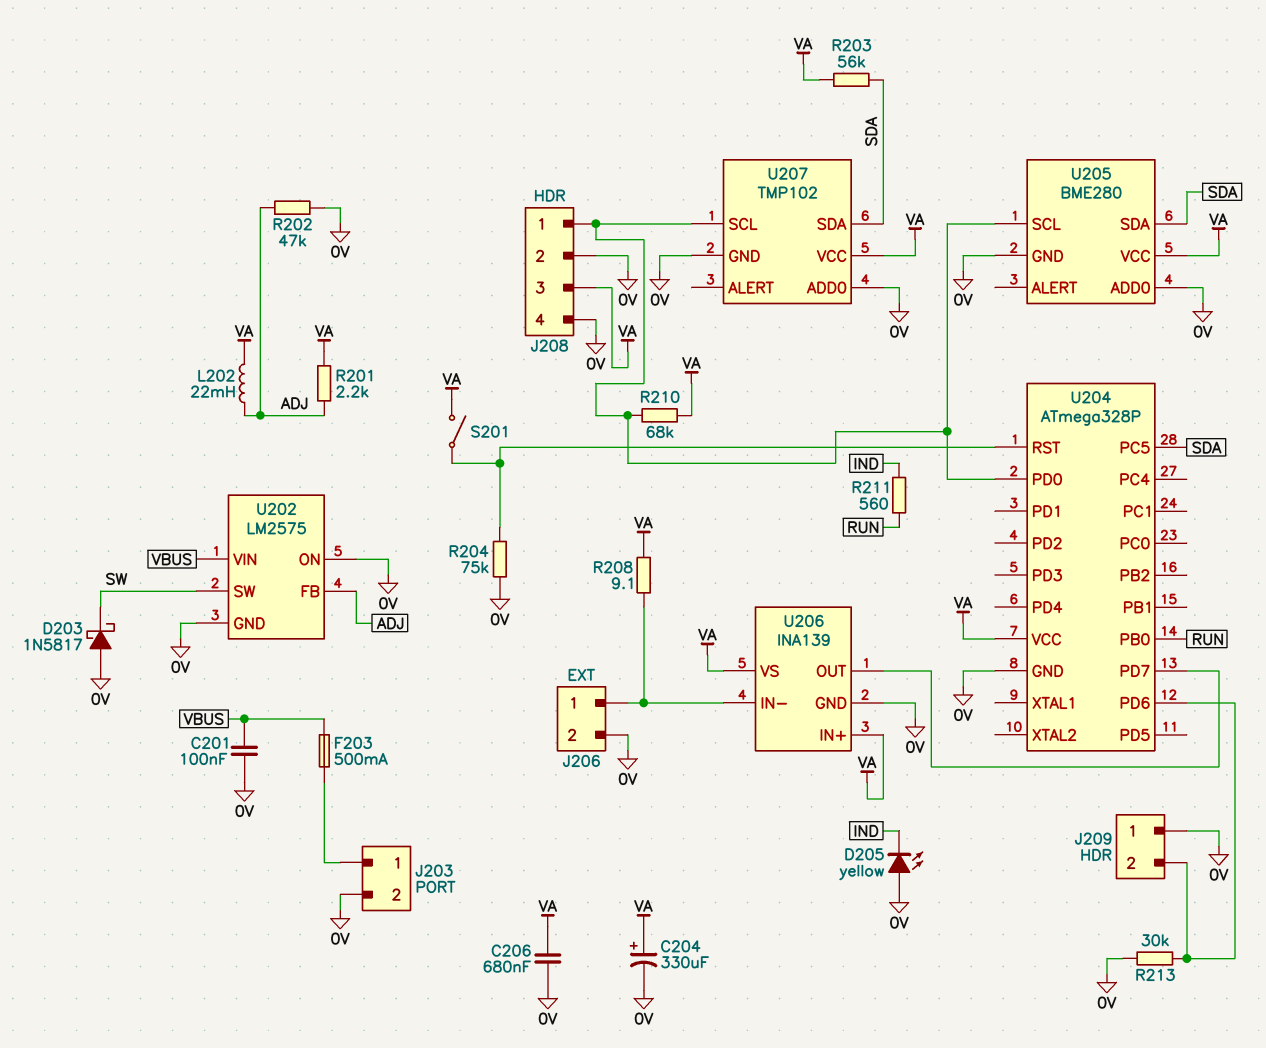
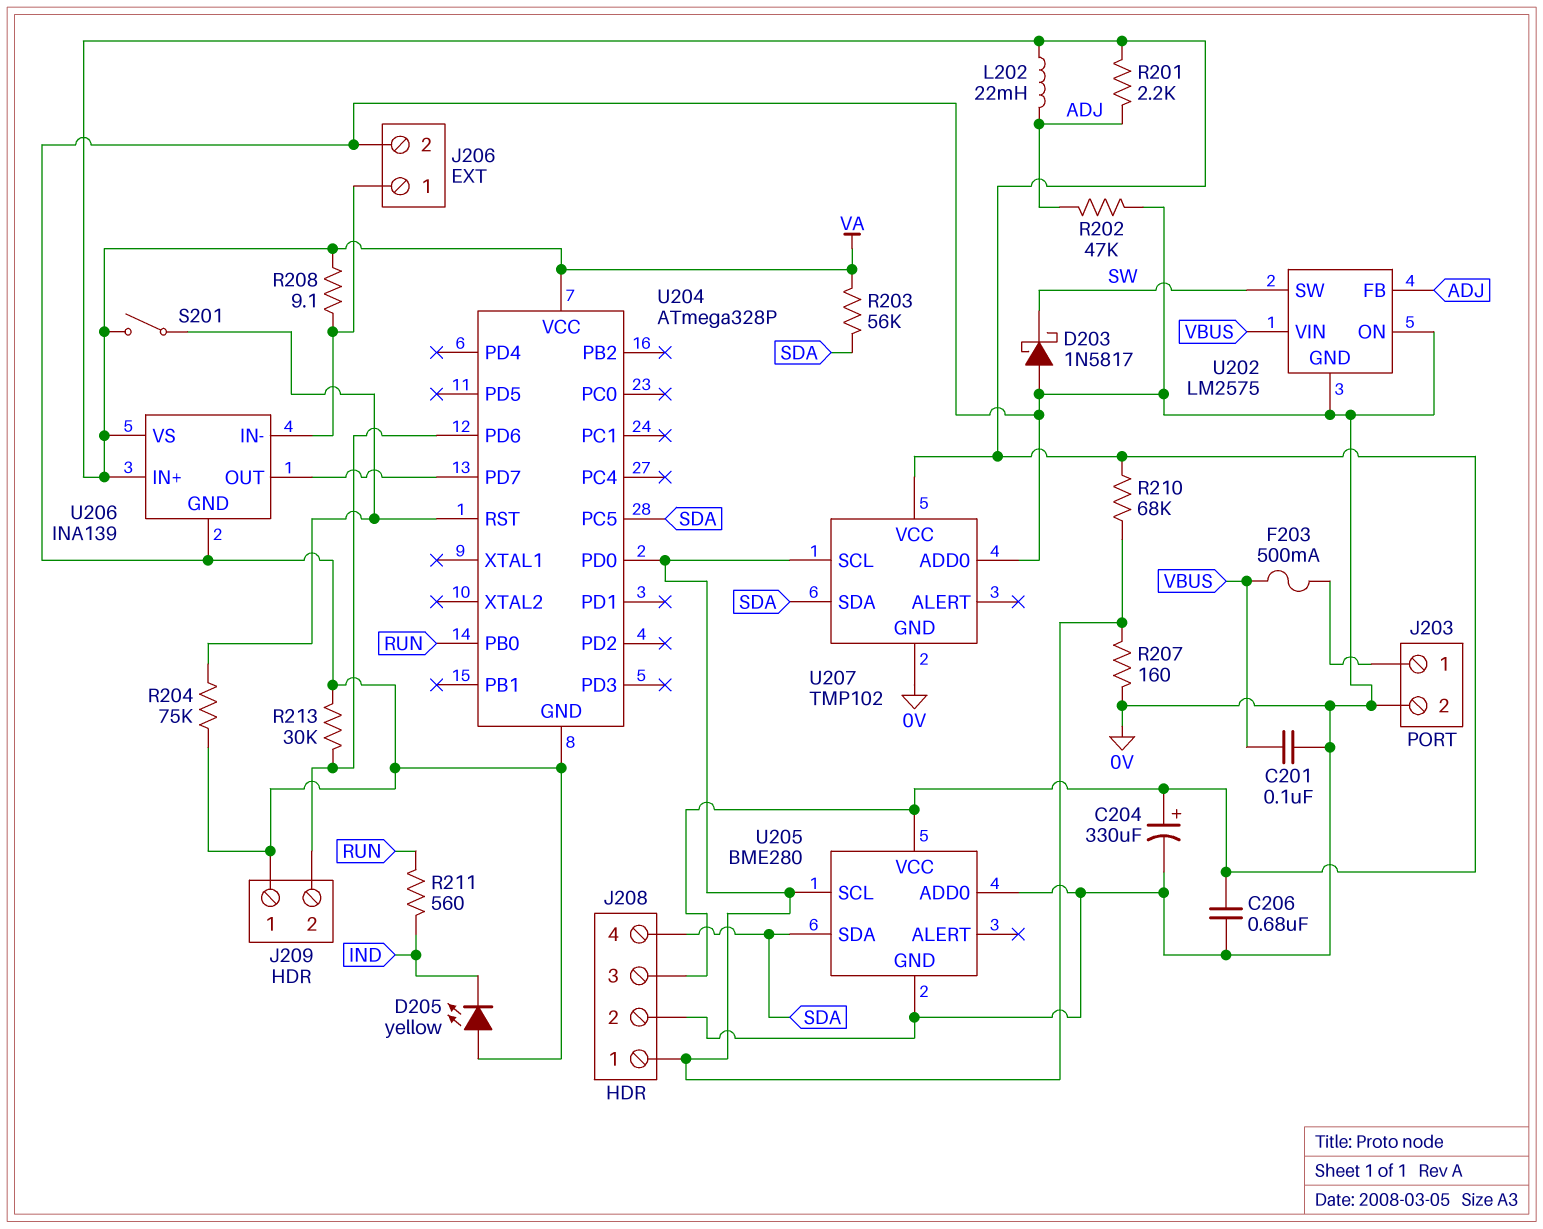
J208 pin 4: 0V -> SDA
R207: none -> 160 (0V, J208/1)

